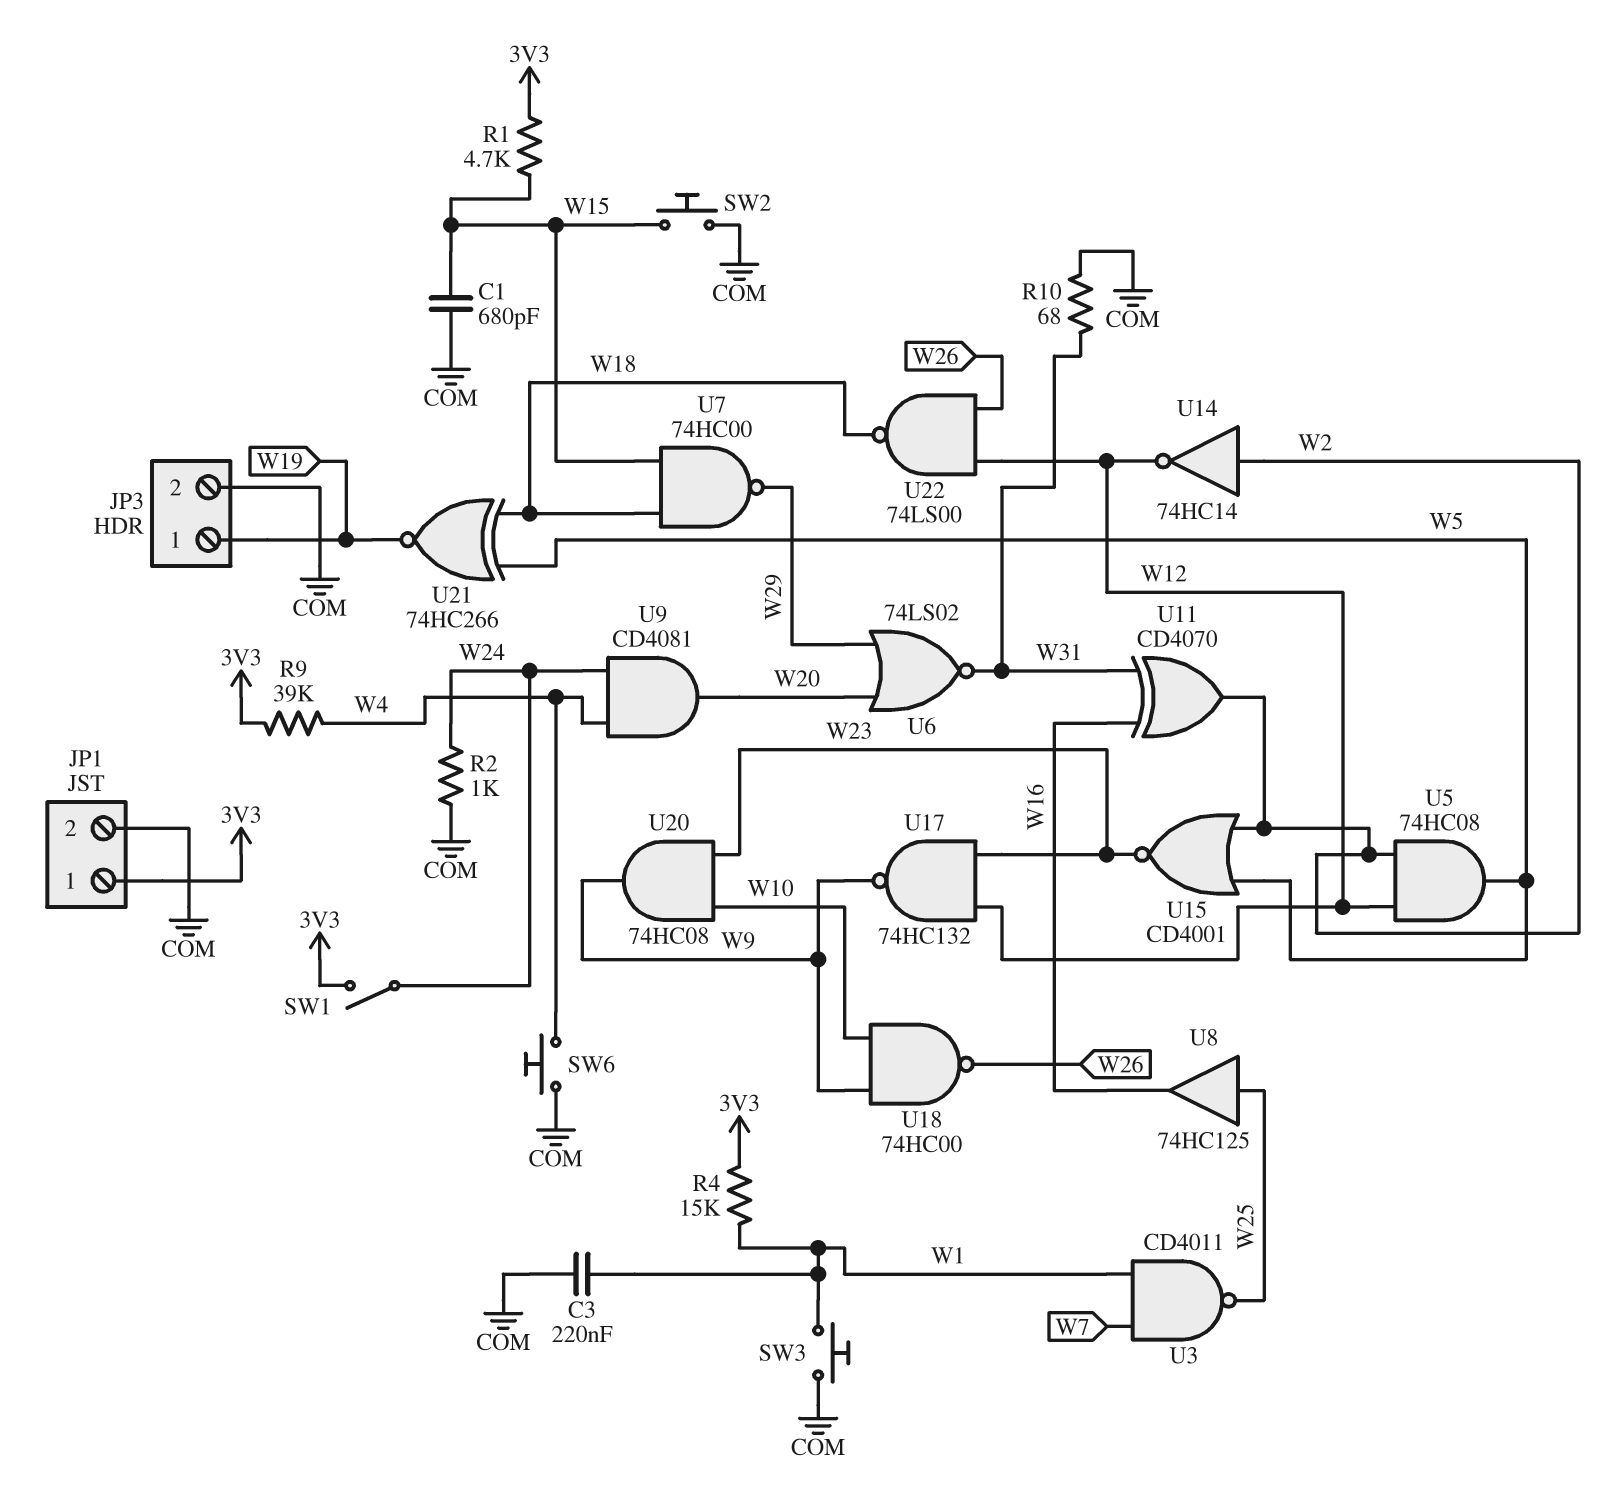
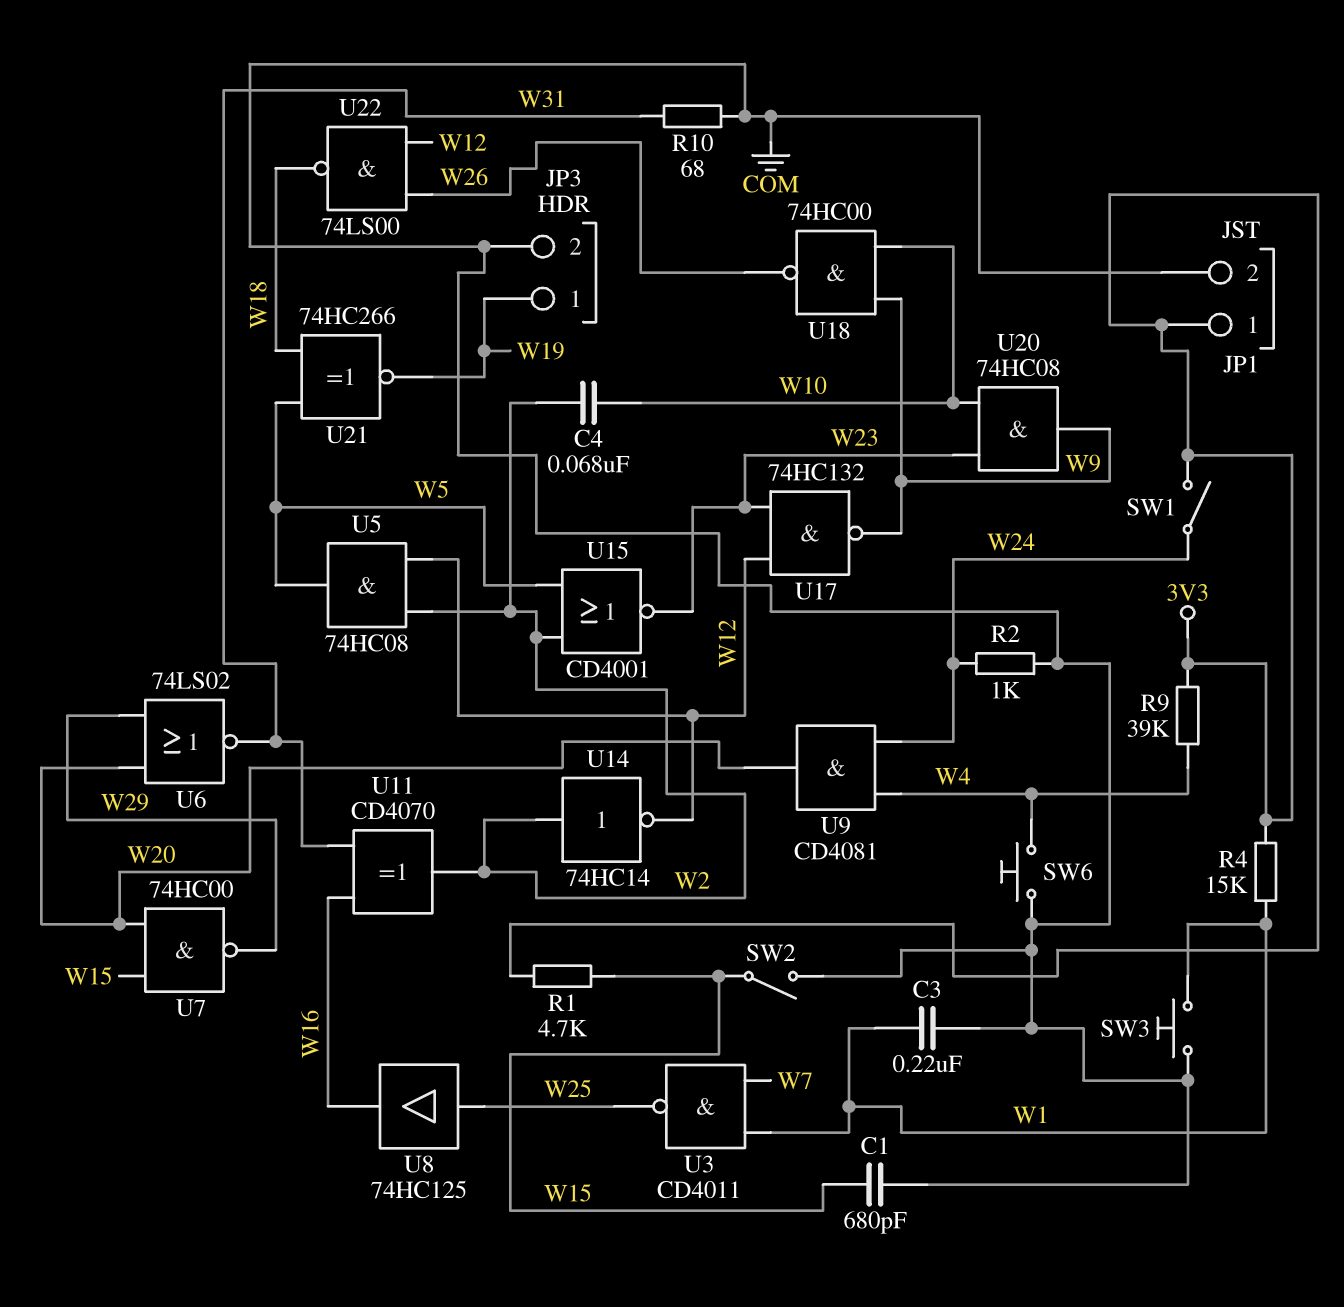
C4: none -> 68nF (W2, W10)
SW2: button (COM, W15) -> switch (COM, W15)
U7: NAND 74HC00 (in W15, in W18, out W29) -> NAND 74HC00 (in W15, in W20, out W29)

